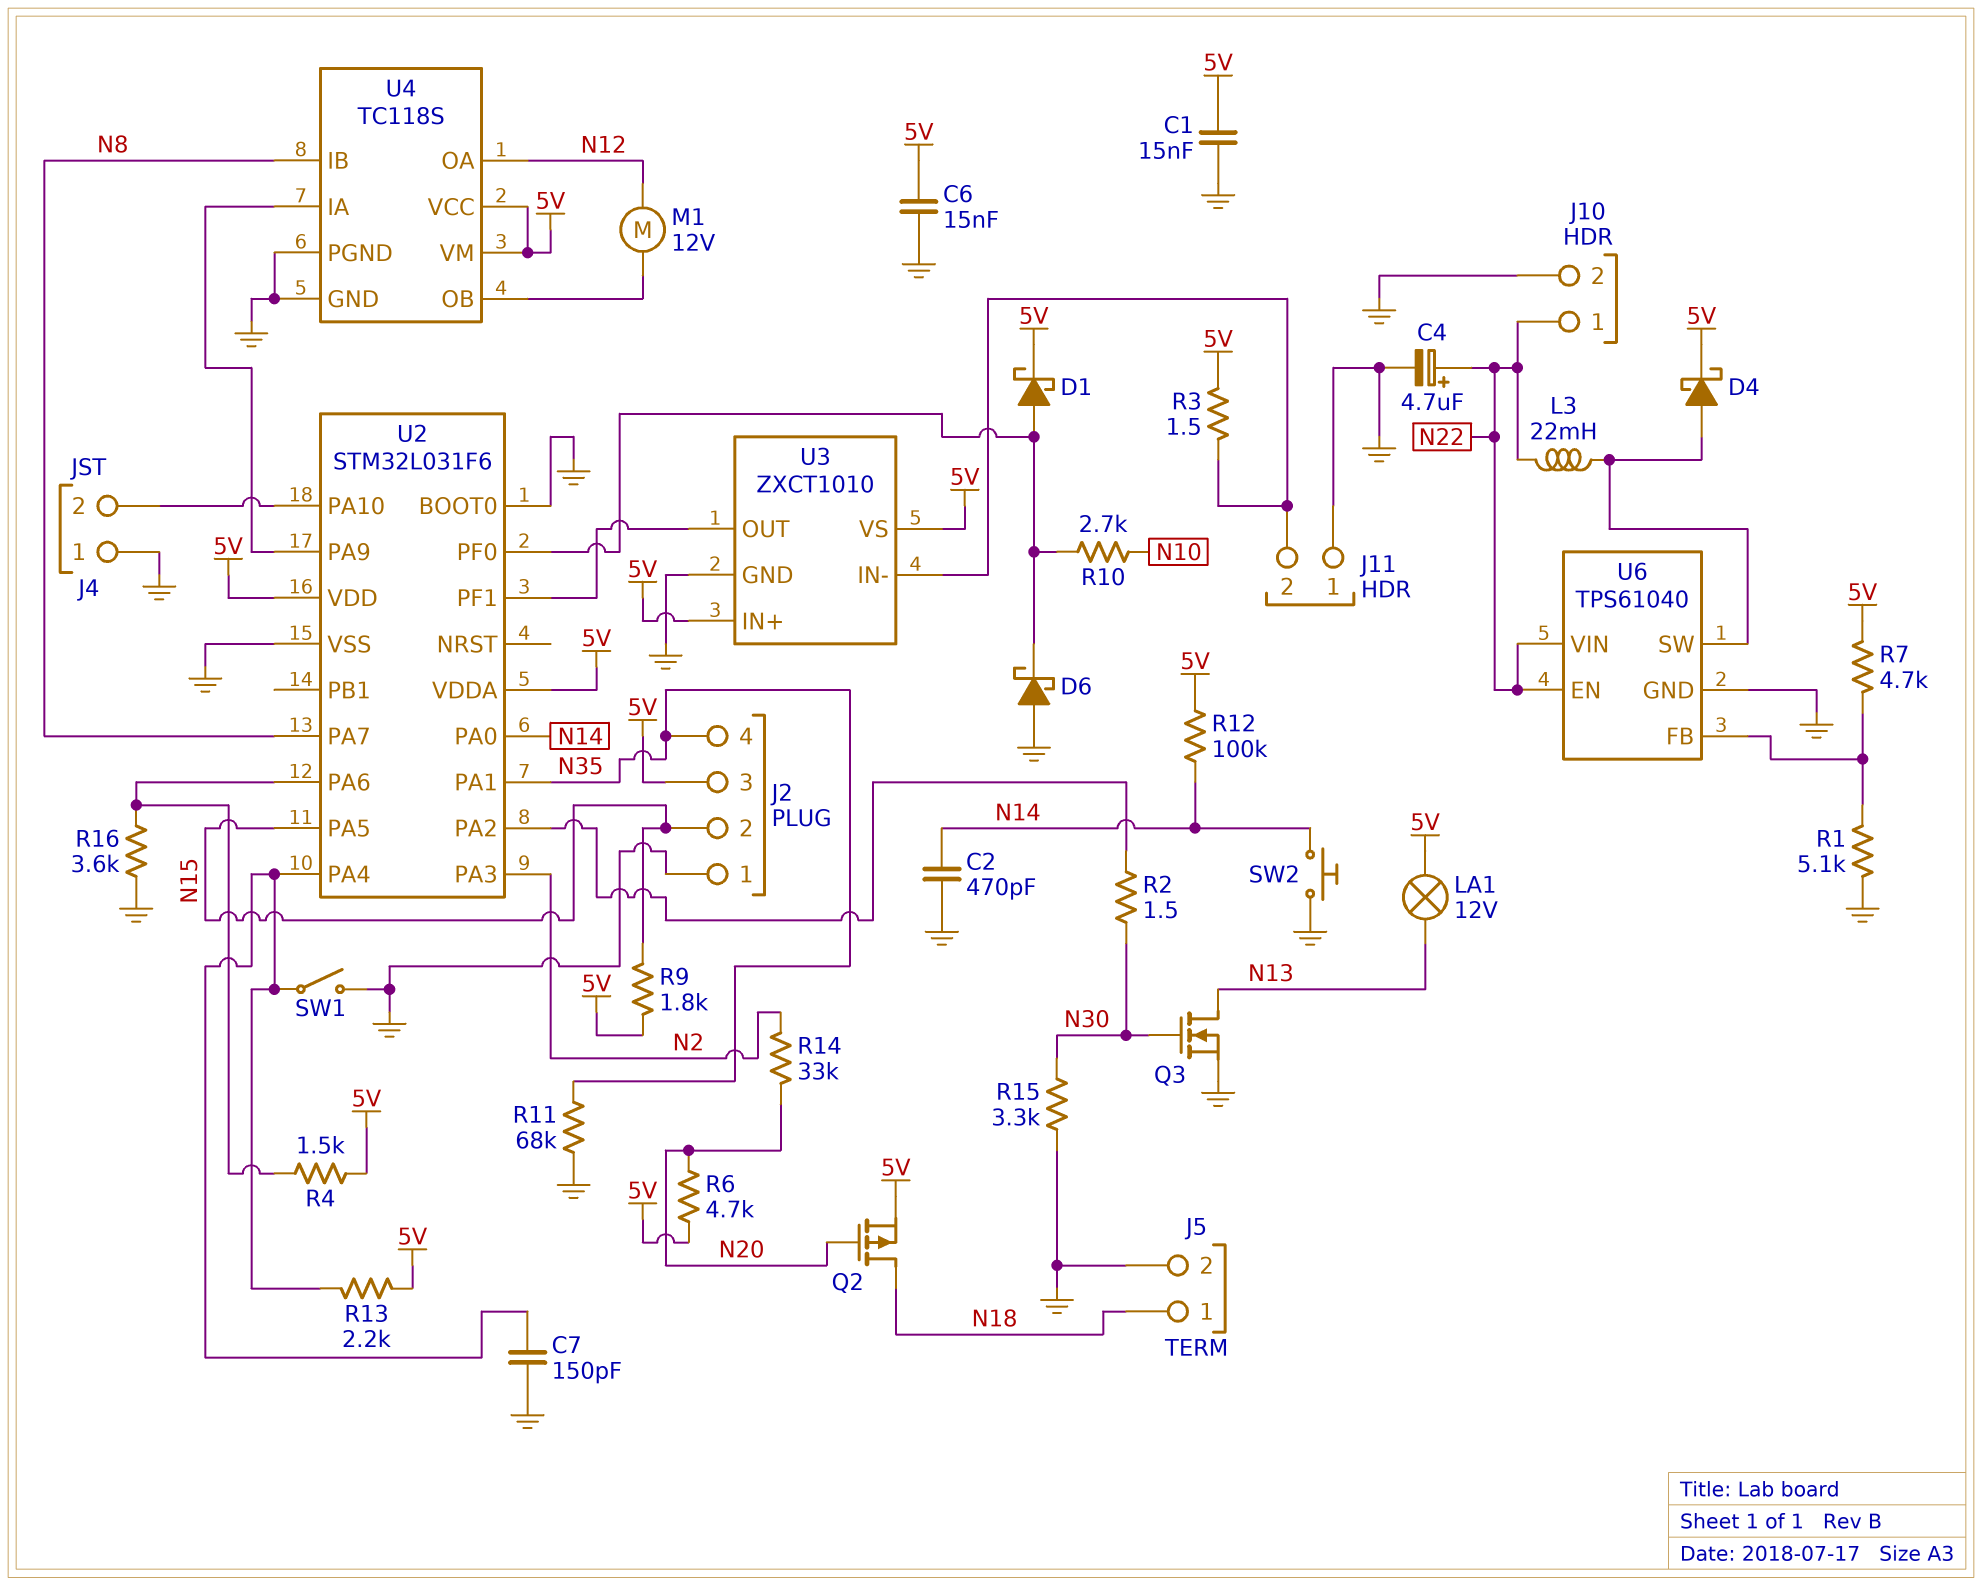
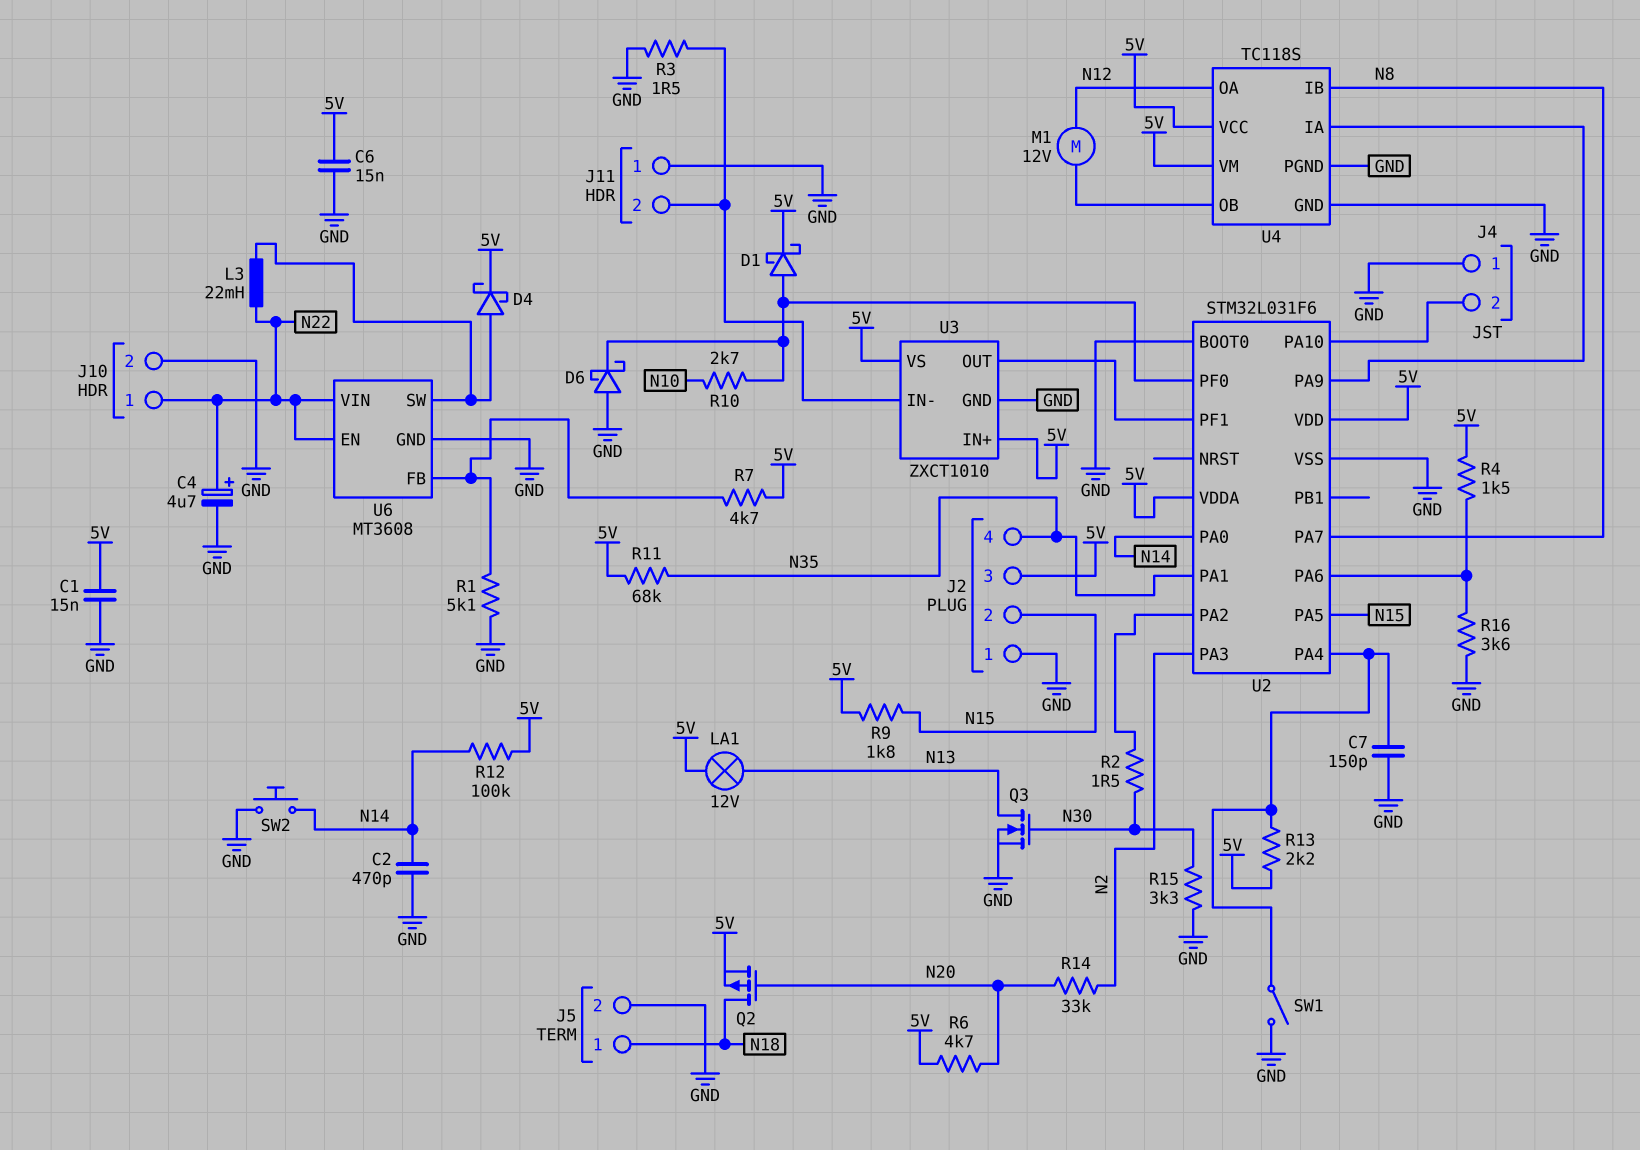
R3: 1.5 (5V, J11/2) -> 1.5 (GND, J11/2)
R11: 68k (GND, N35) -> 68k (5V, N35)
U6: TPS61040 -> MT3608

